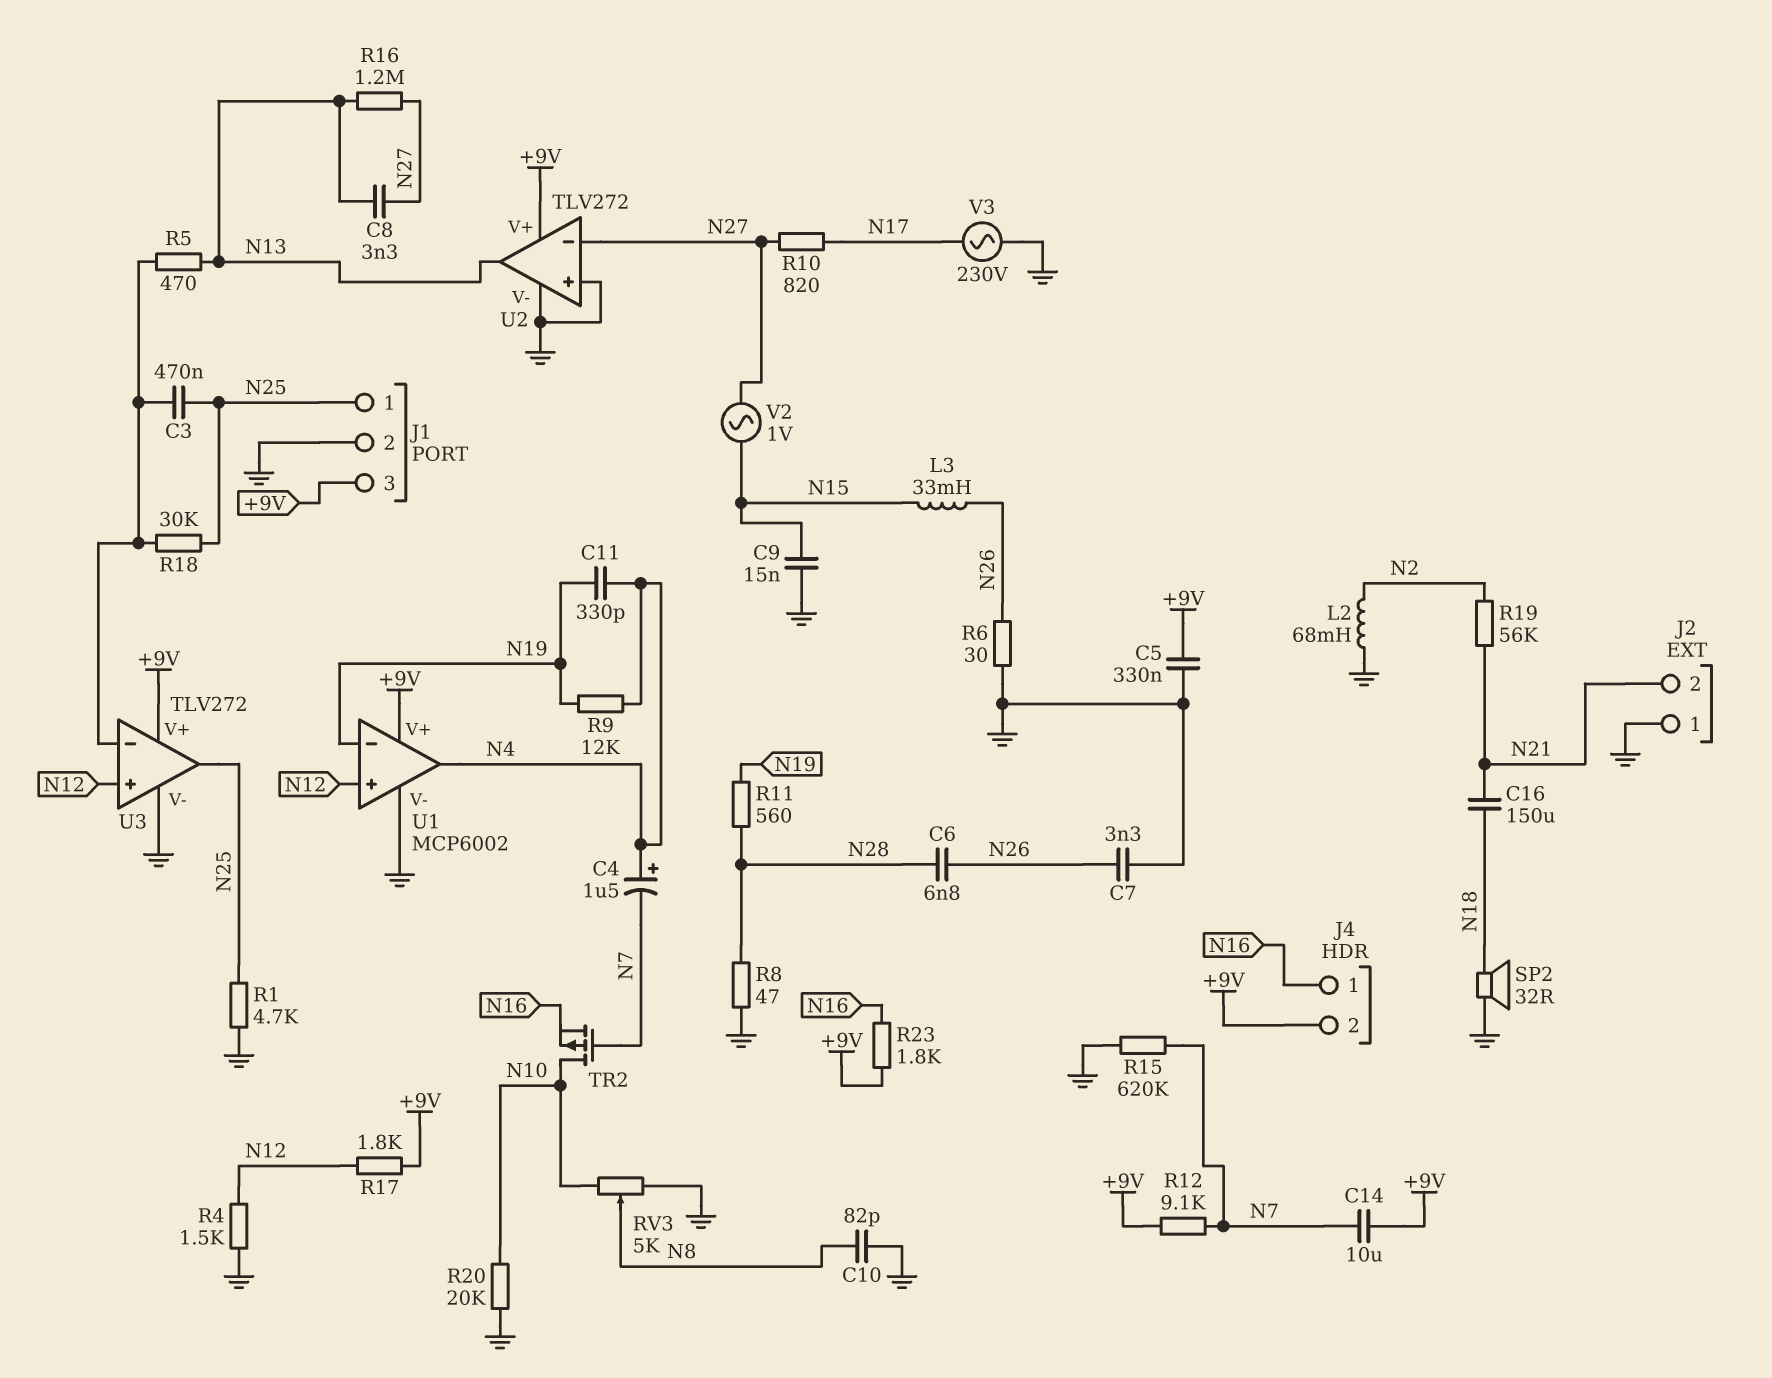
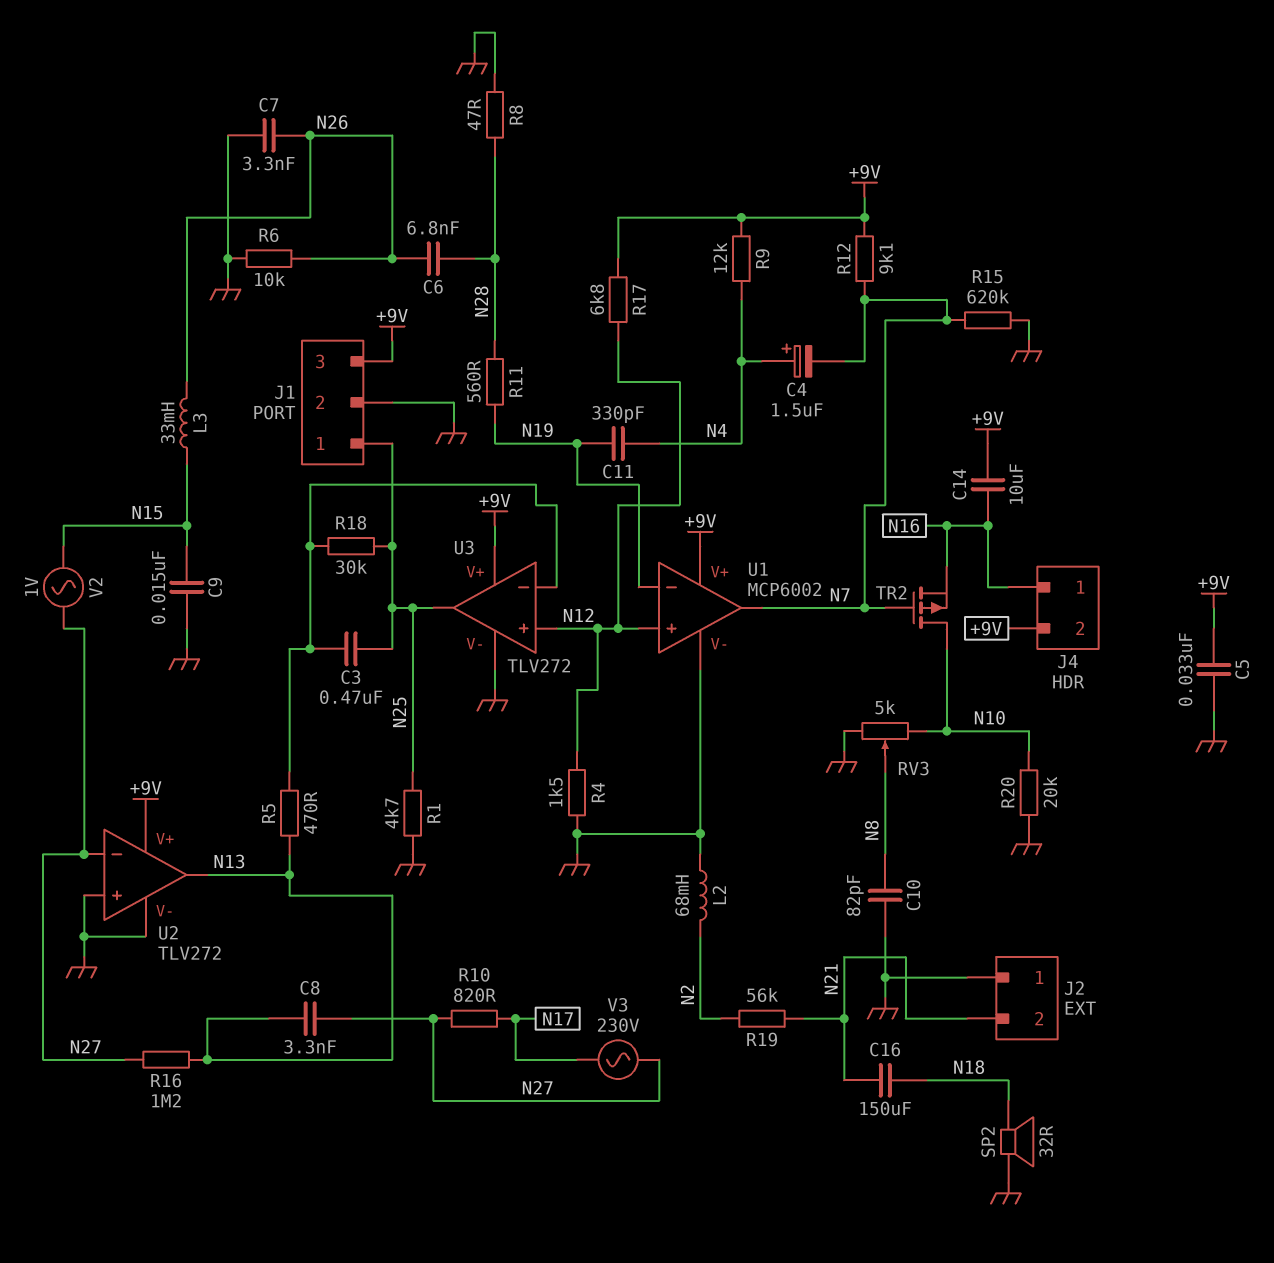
C5: 330nF (+9V, GND) -> 33nF (+9V, GND)
C14: 10uF (+9V, N7) -> 10uF (+9V, N16)
R6: 30 (GND, N26) -> 10k (GND, N26)
R9: 12k (N4, N19) -> 12k (+9V, N4)
R17: 1.8k (+9V, N12) -> 6.8k (+9V, N12)
R23: 1.8k (+9V, N16) -> none
U1 pin out: N4 -> N7
V3: AC 230V (GND, N17) -> AC 230V (N17, N27)

